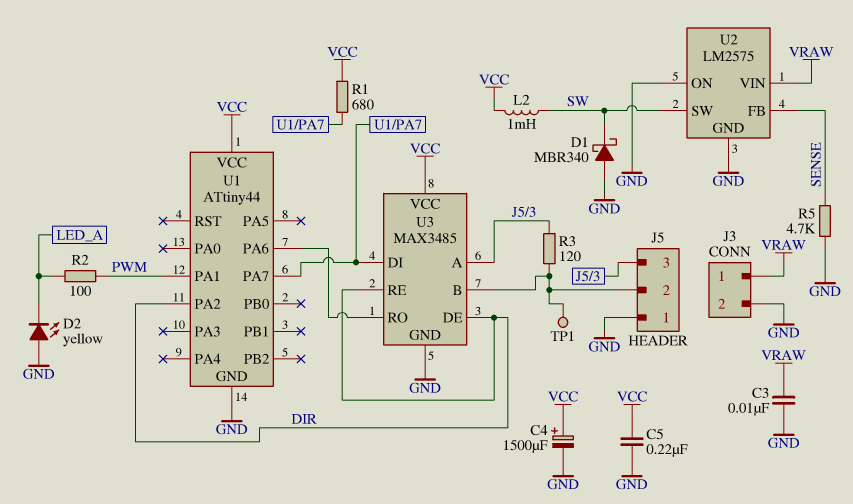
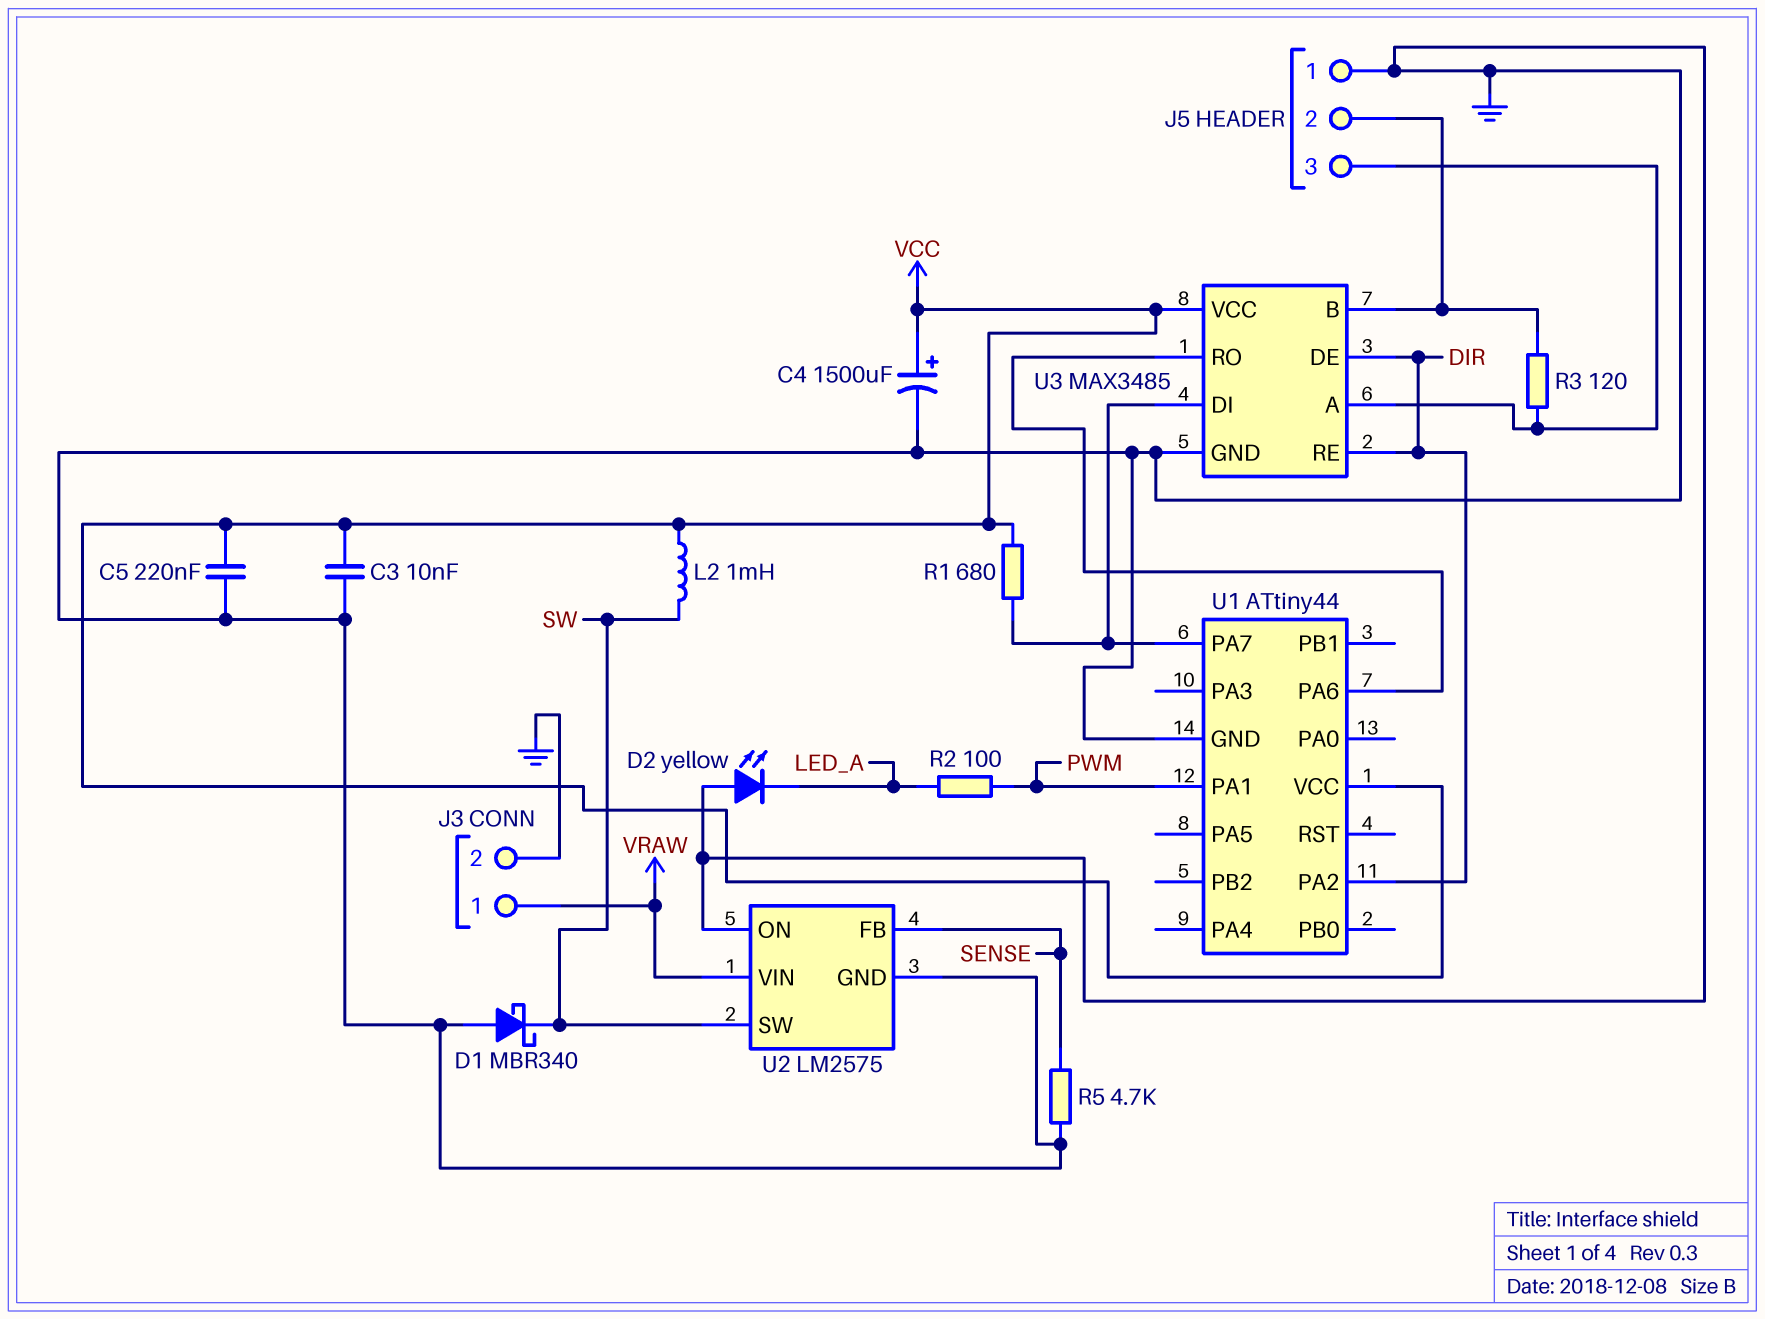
C3: 10nF (GND, VRAW) -> 10nF (GND, VCC)
TP1: test point (J5/2) -> none

